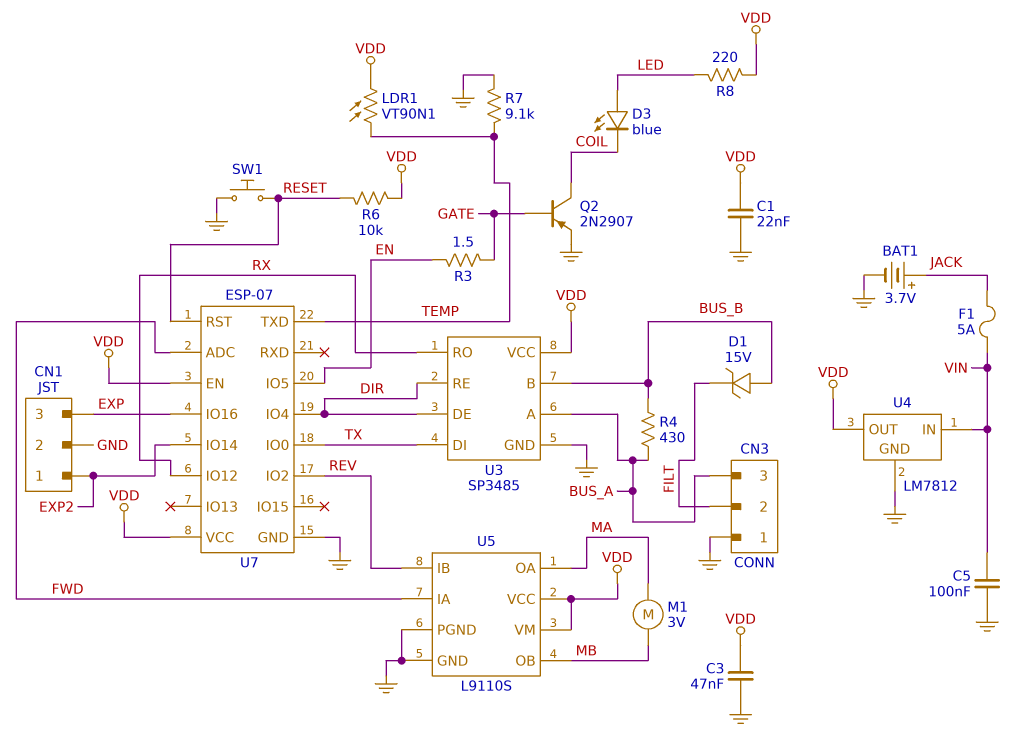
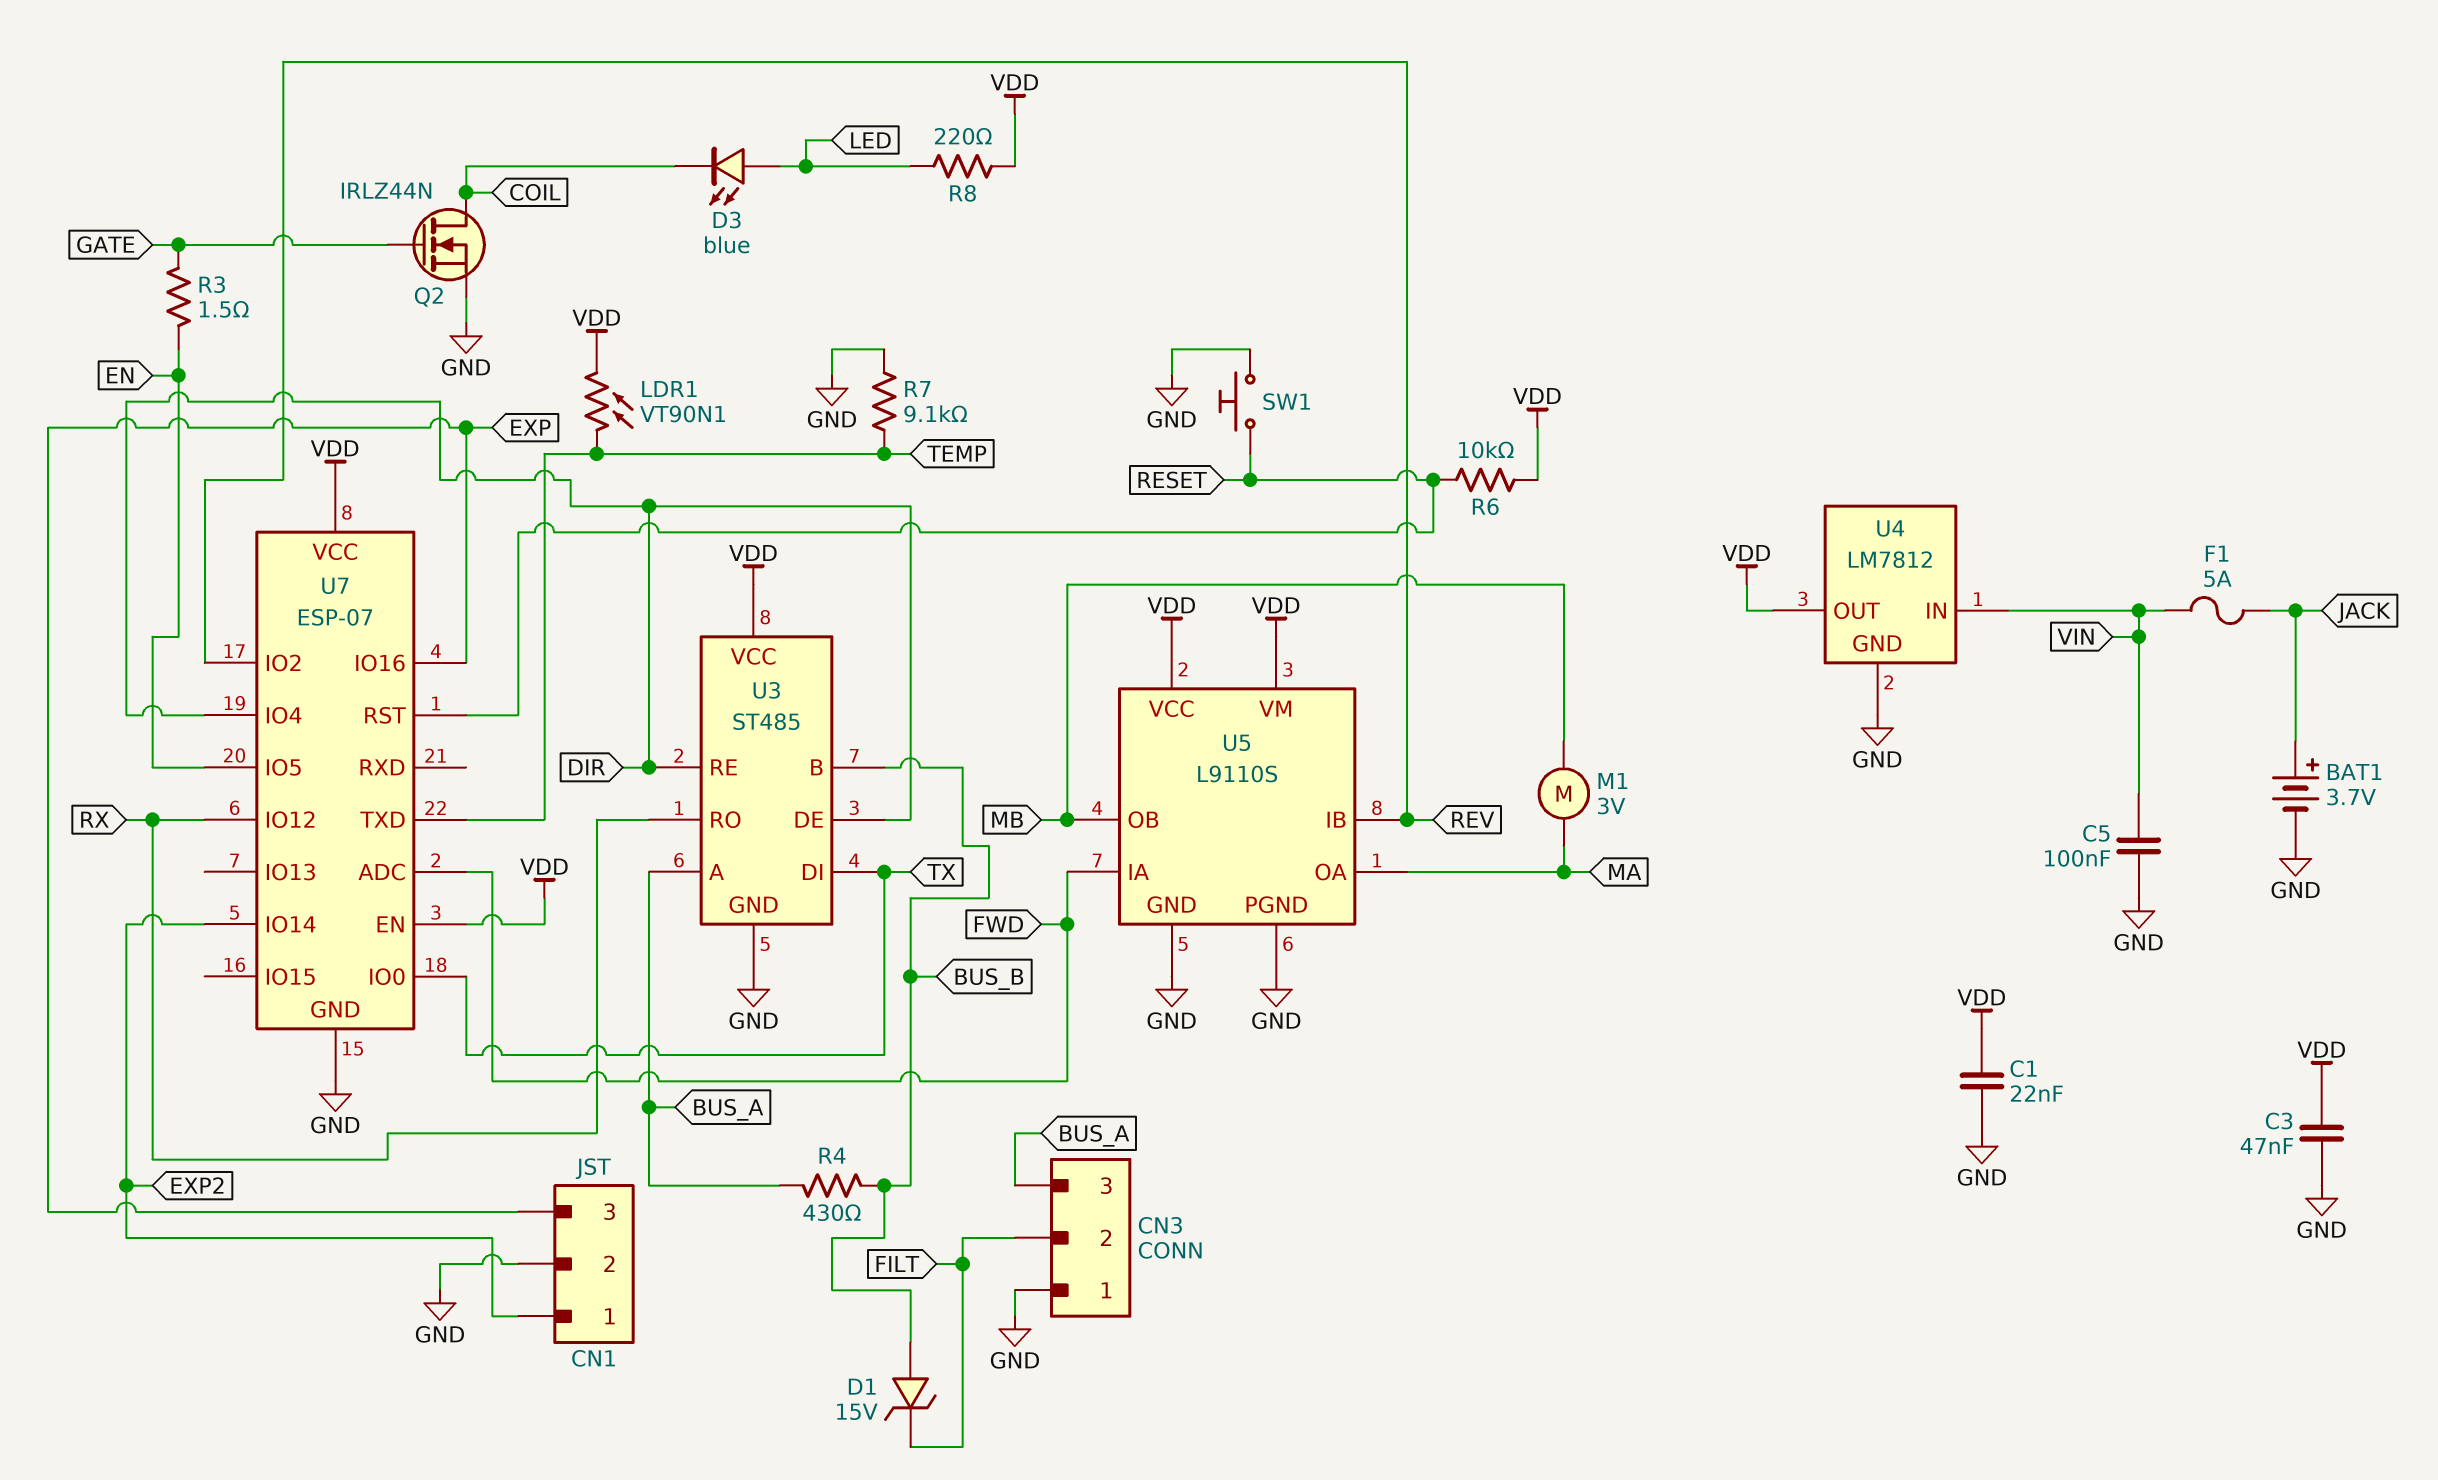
Q2: PNP 2N2907 (B GATE, C COIL, E GND) -> NMOS IRLZ44N (G GATE, D COIL, S GND)
U3: SP3485 -> ST485

